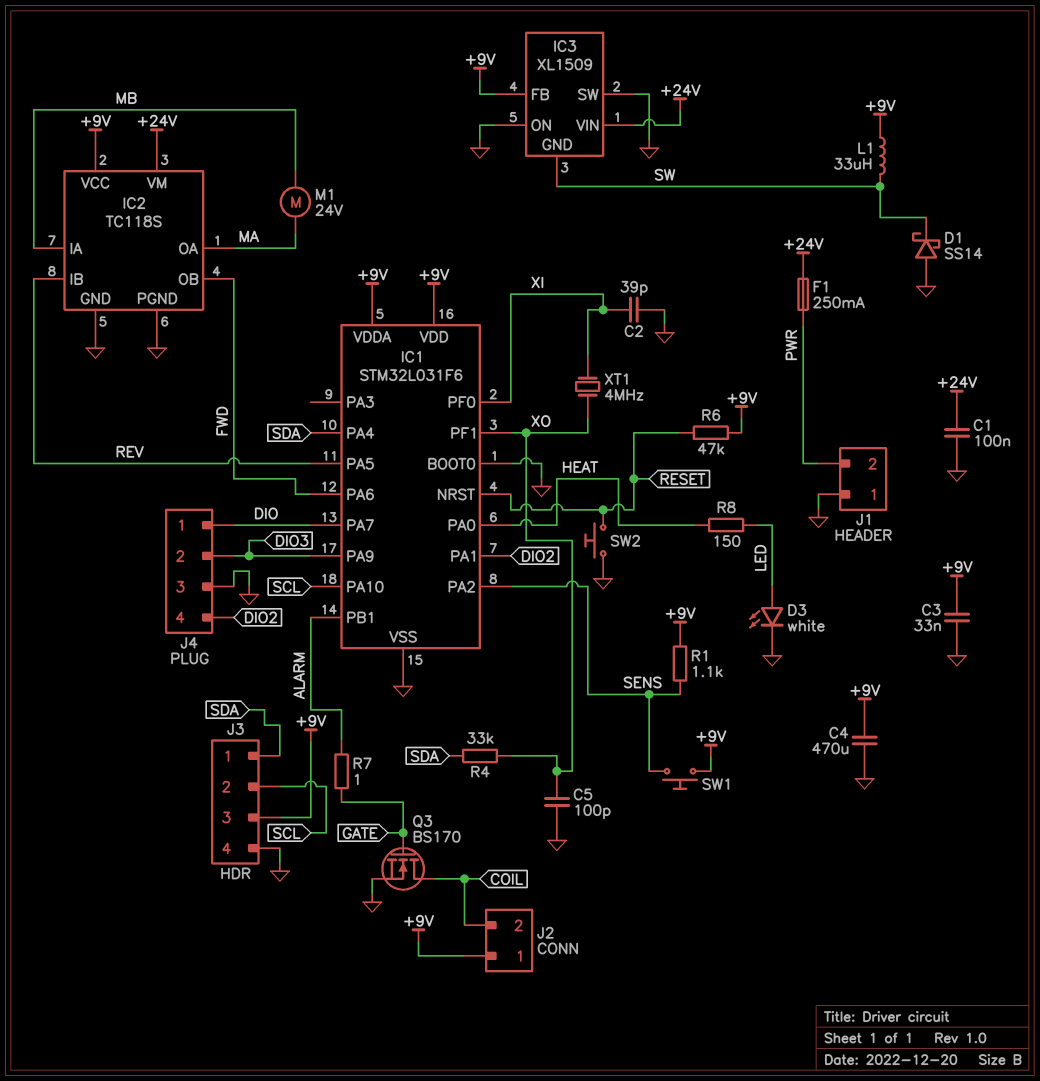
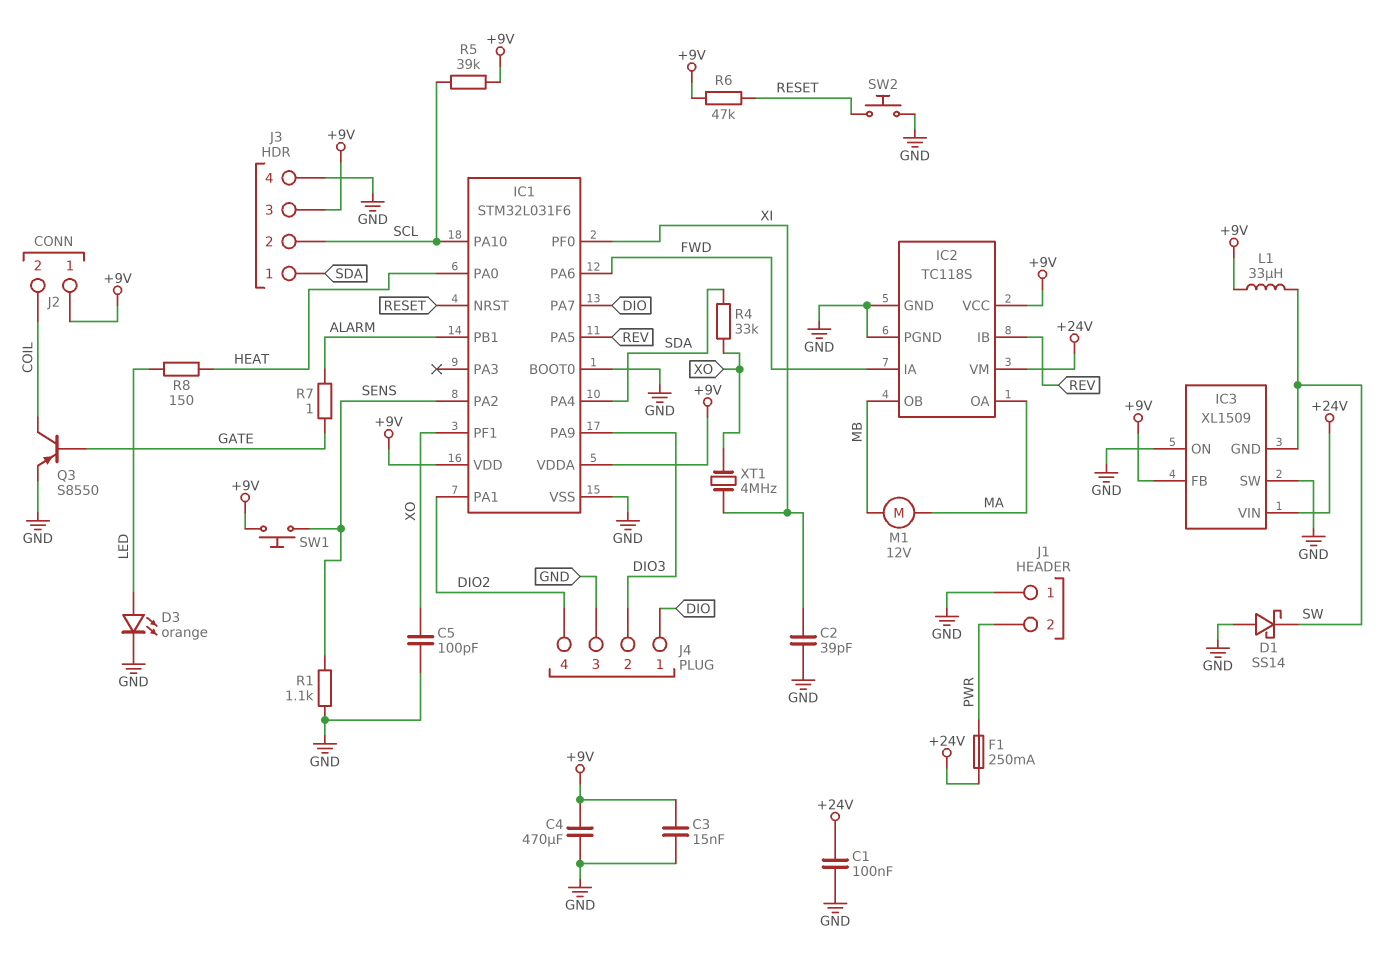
C3: 33nF (+9V, GND) -> 15nF (+9V, GND)
D3: LED white (A LED, K GND) -> LED orange (A LED, K GND)
IC2 pin IA: MB -> FWD
IC2 pin OB: FWD -> MB
M1: motor 24V (MA, MB) -> motor 12V (MA, MB)
Q3: NMOS BS170 (G GATE, D COIL, S GND) -> PNP S8550 (B GATE, C COIL, E GND)
R1: 1.1k (+9V, SENS) -> 1.1k (GND, SENS)
R5: none -> 39k (+9V, SCL)

